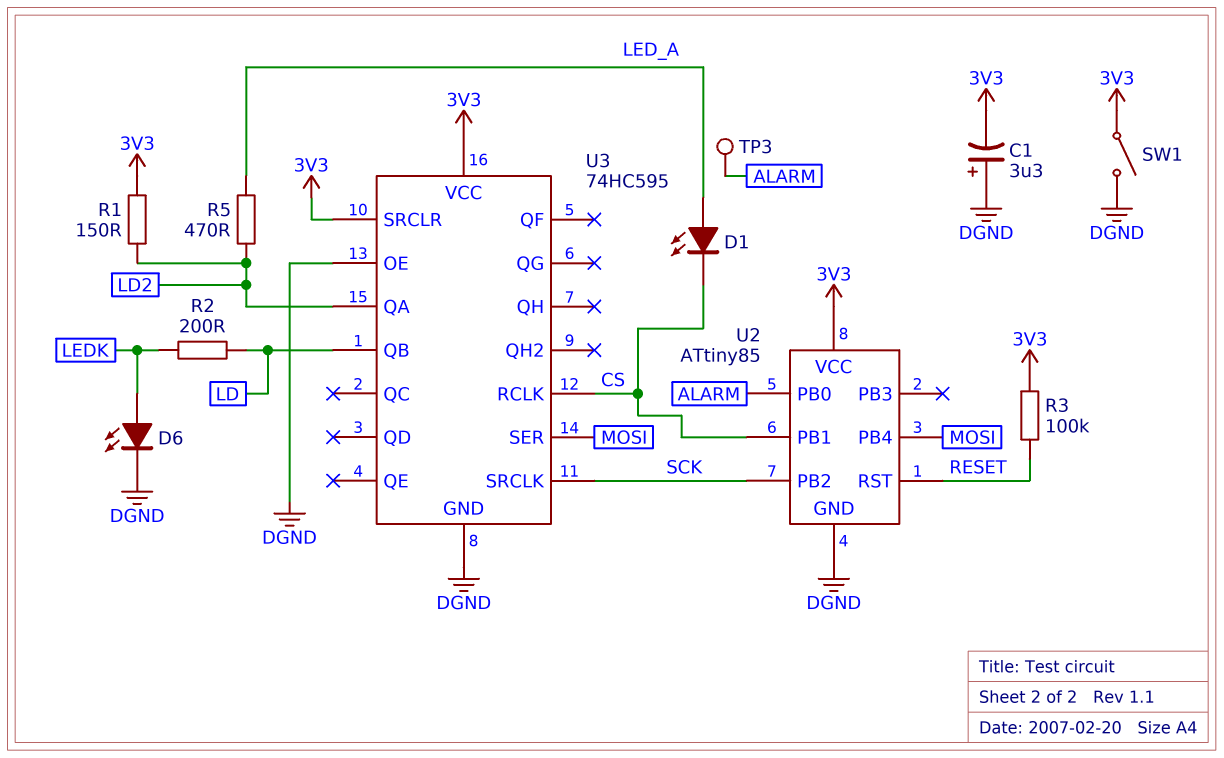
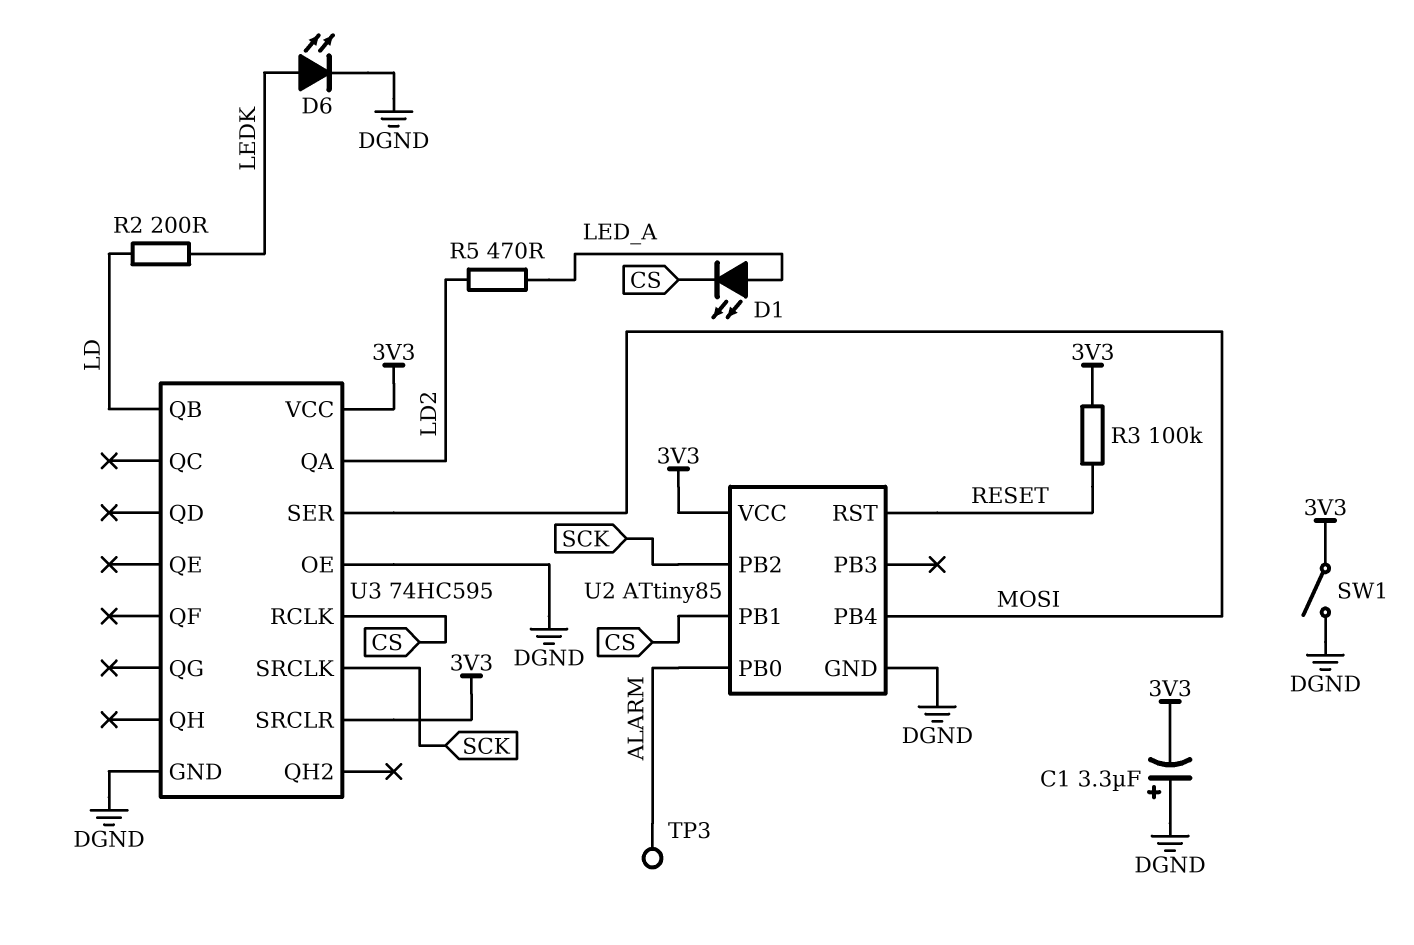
R1: 150 (3V3, LD2) -> none

